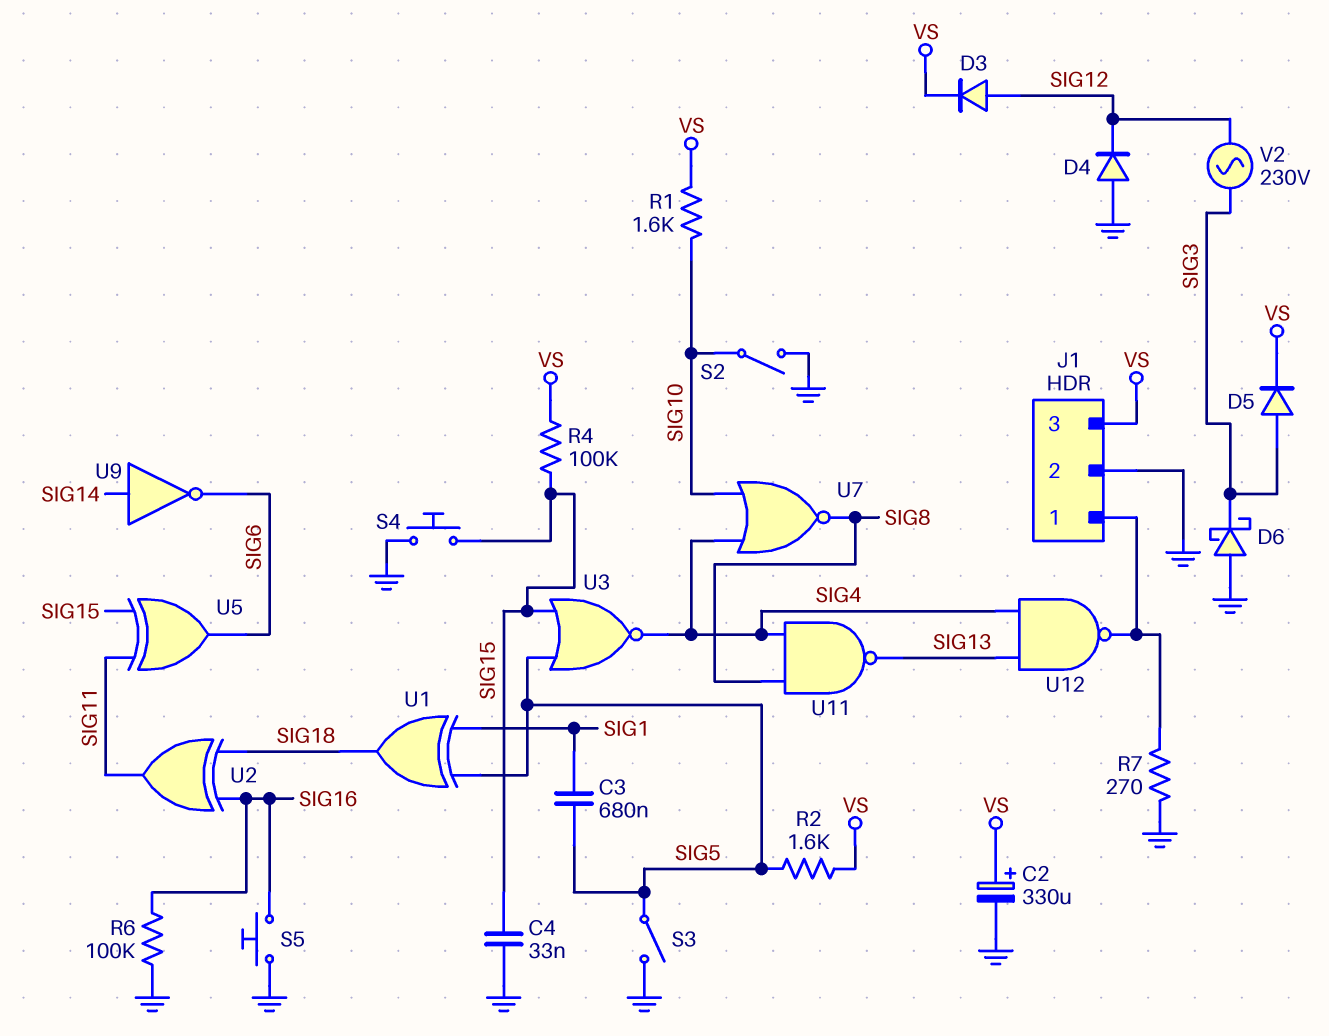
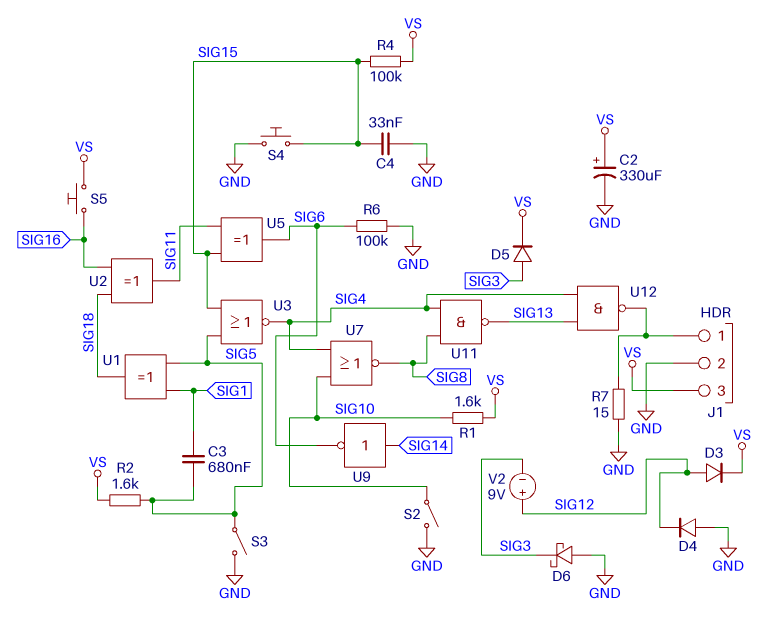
R6: 100k (GND, SIG16) -> 100k (GND, SIG6)
R7: 270 (GND, J1/1) -> 15 (GND, J1/1)
S5: button (GND, SIG16) -> button (SIG16, VS)
V2: AC 230V (SIG3, SIG12) -> 9V (plus SIG12, minus SIG3)

